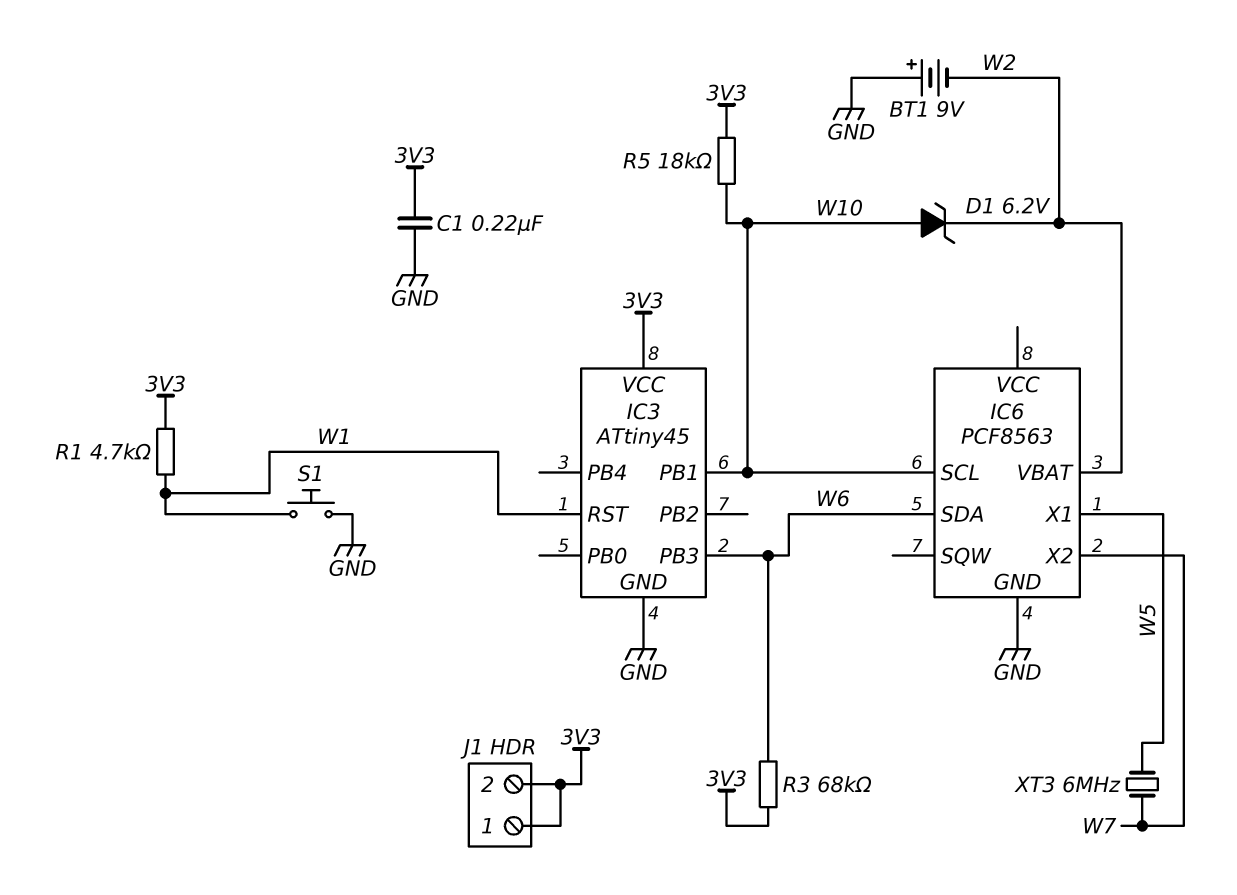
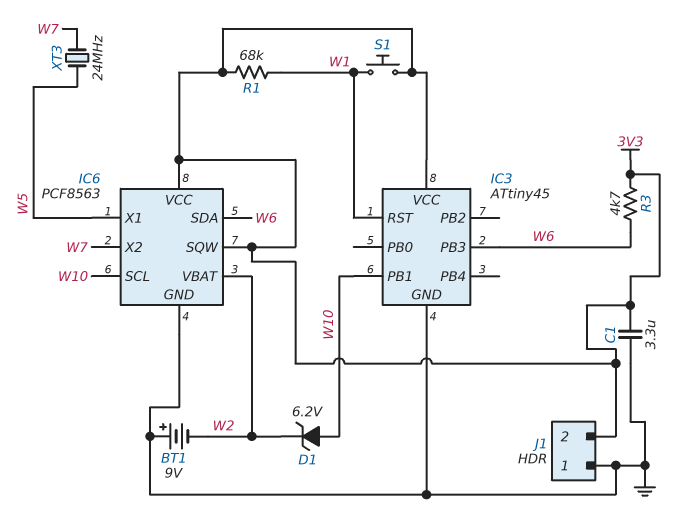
C1: 220nF (3V3, GND) -> 3.3uF (3V3, GND)
IC6 pin SQW: none -> 3V3
IC6 pin VCC: none -> 3V3
J1 pin 1: 3V3 -> GND
R1: 4.7k (3V3, W1) -> 68k (3V3, W1)
R3: 68k (3V3, W6) -> 4.7k (3V3, W6)
R5: 18k (3V3, W10) -> none
S1: button (GND, W1) -> button (3V3, W1)
XT3: 6MHz (W5, W7) -> 24MHz (W5, W7)

